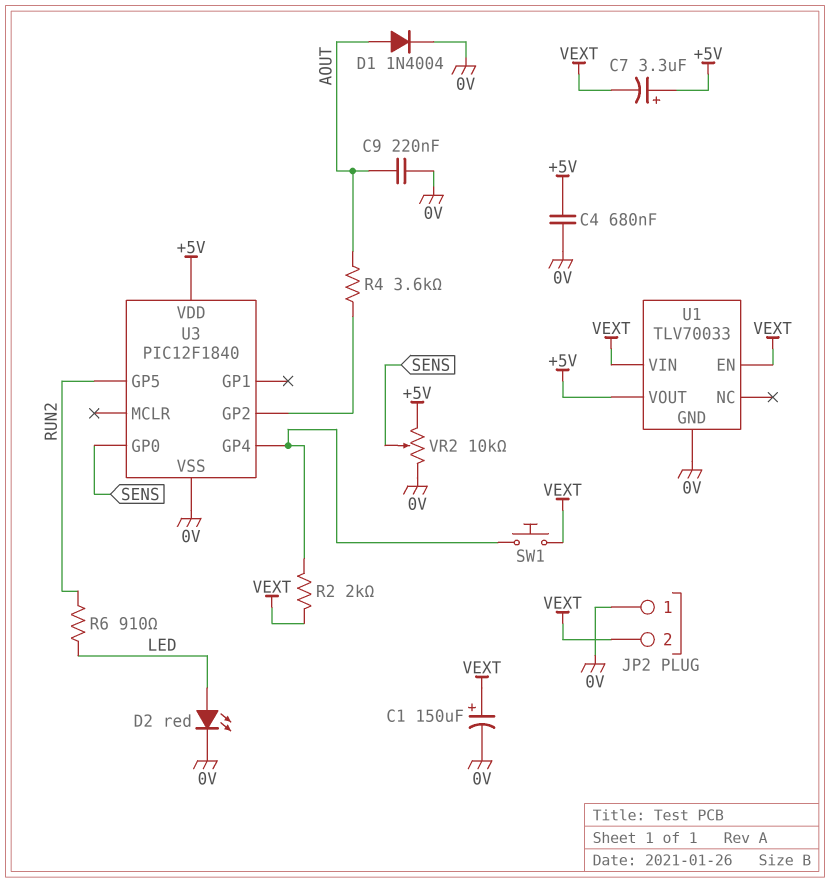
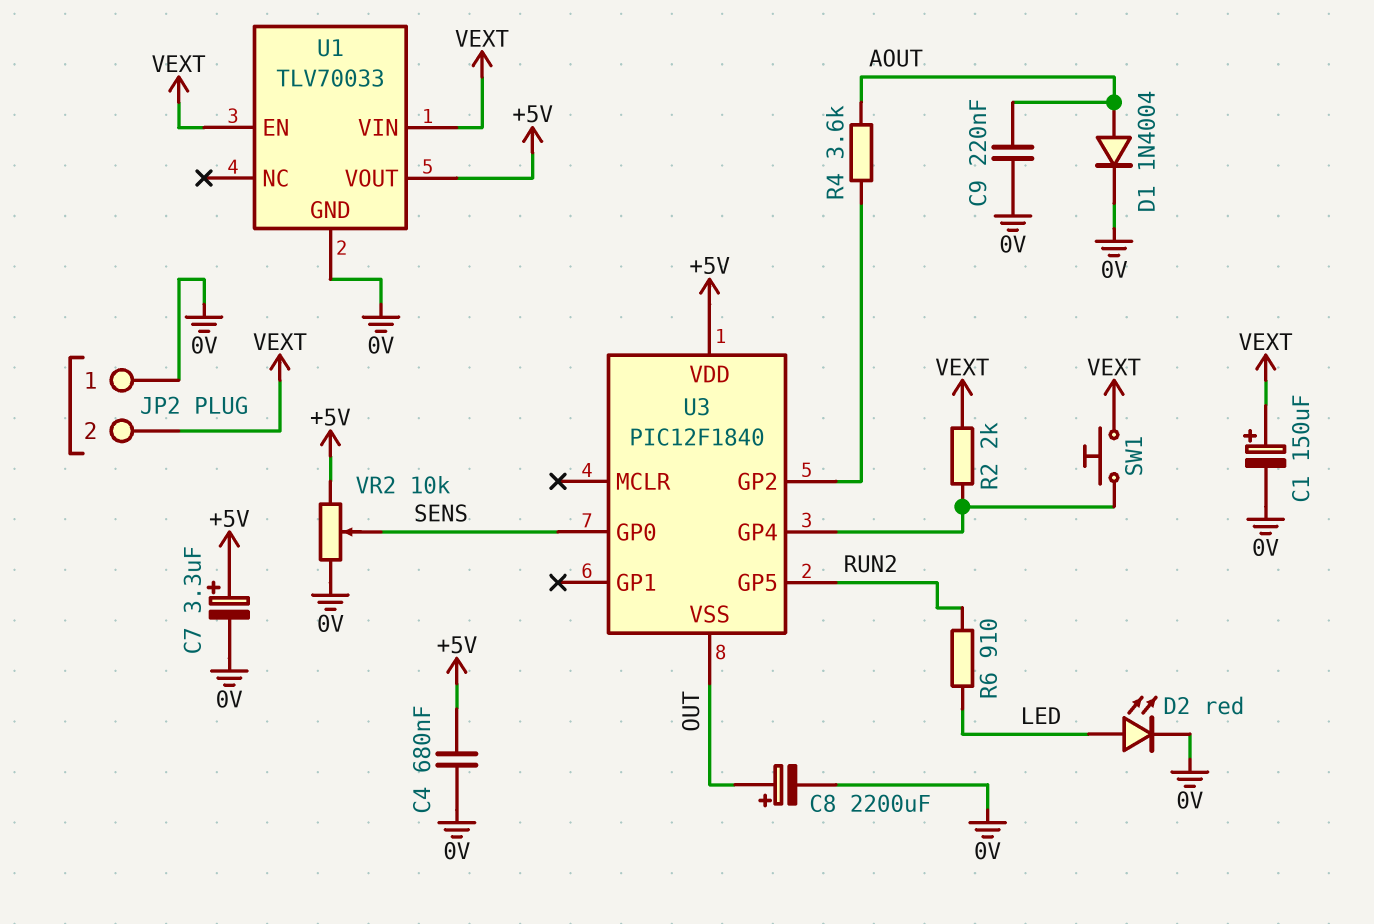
C7: 3.3uF (plus +5V, minus VEXT) -> 3.3uF (plus +5V, minus 0V)
C8: none -> 2200uF (plus OUT, minus 0V)
U3 pin VSS: 0V -> OUT

